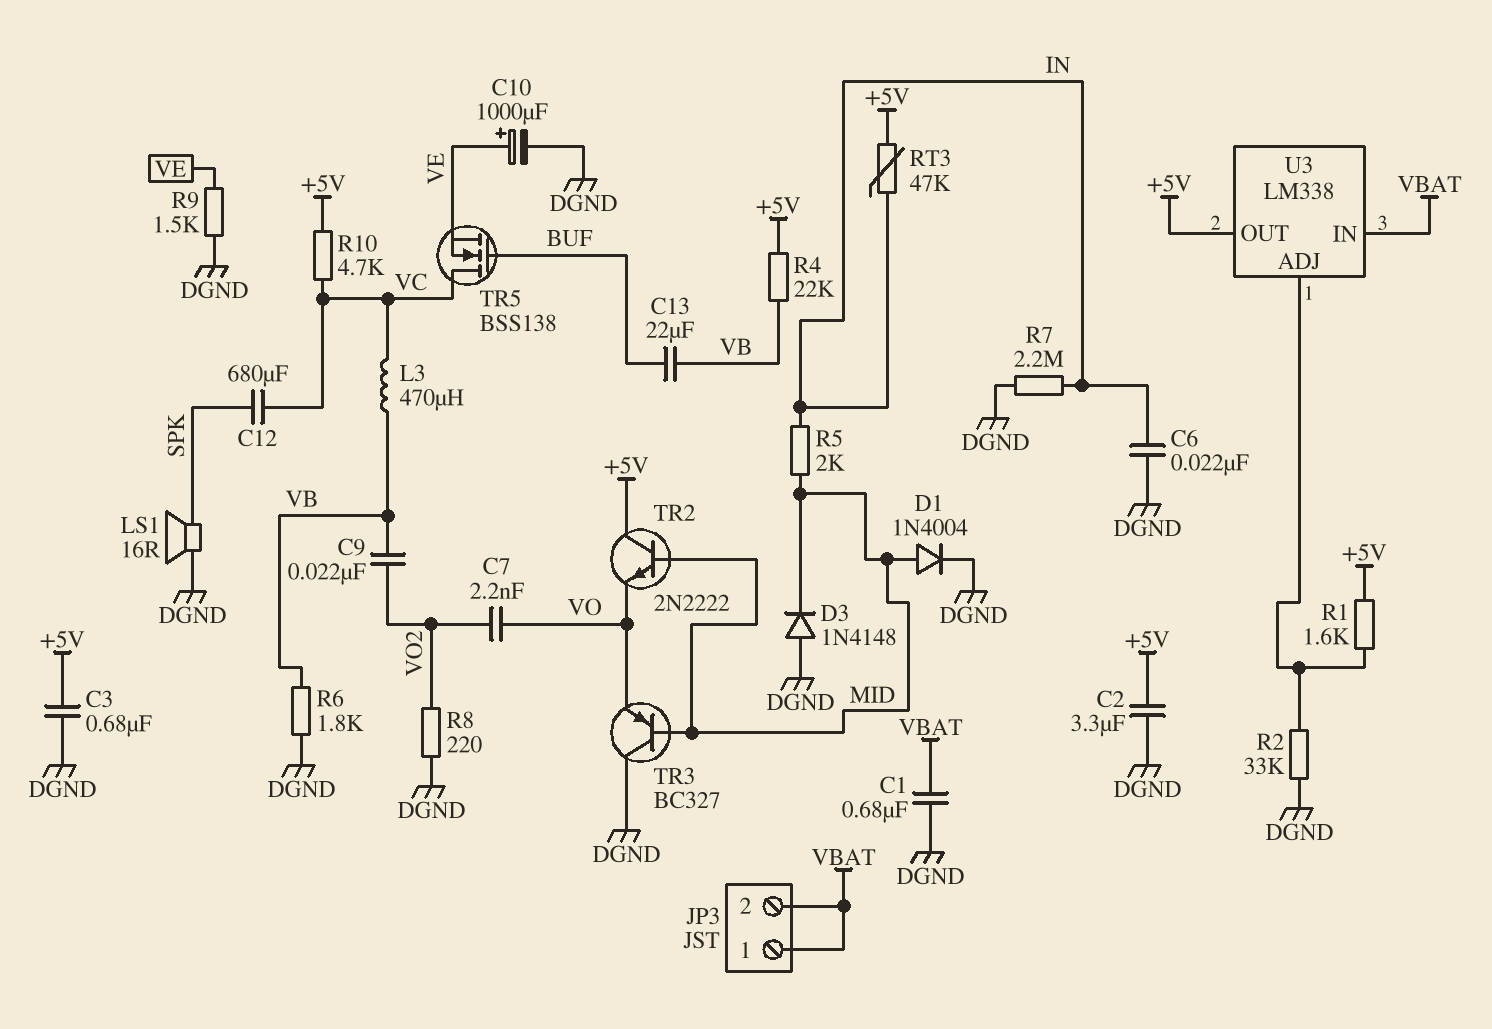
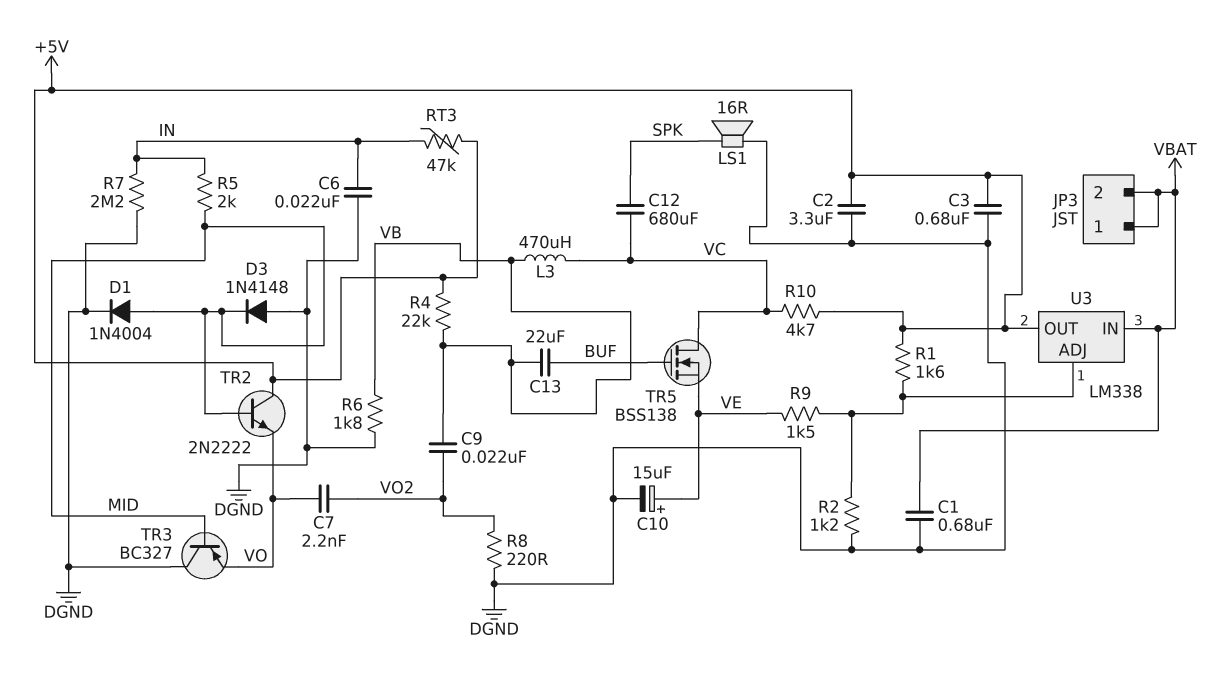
C10: 1000uF (plus VE, minus DGND) -> 15uF (plus VE, minus DGND)
R2: 33k (DGND, U3/ADJ) -> 1.2k (DGND, U3/ADJ)
R9: 1.5k (DGND, VE) -> 1.5k (U3/ADJ, VE)

